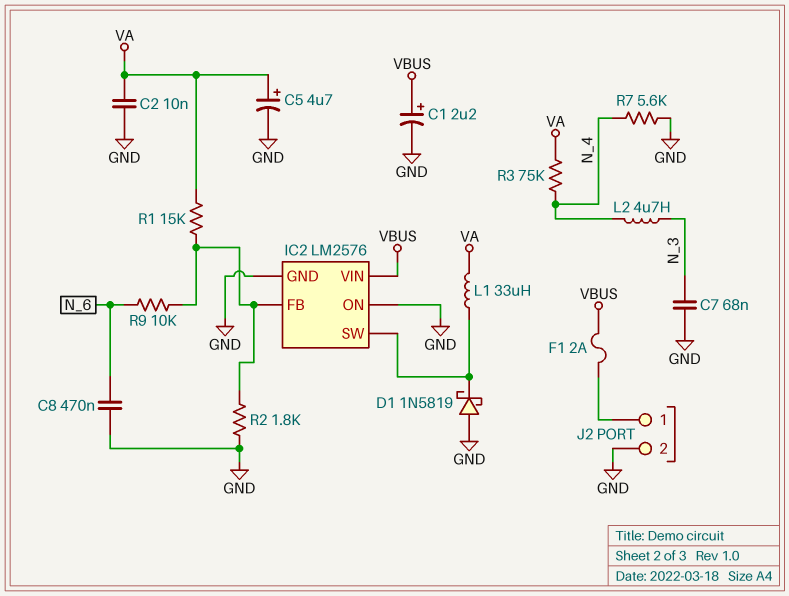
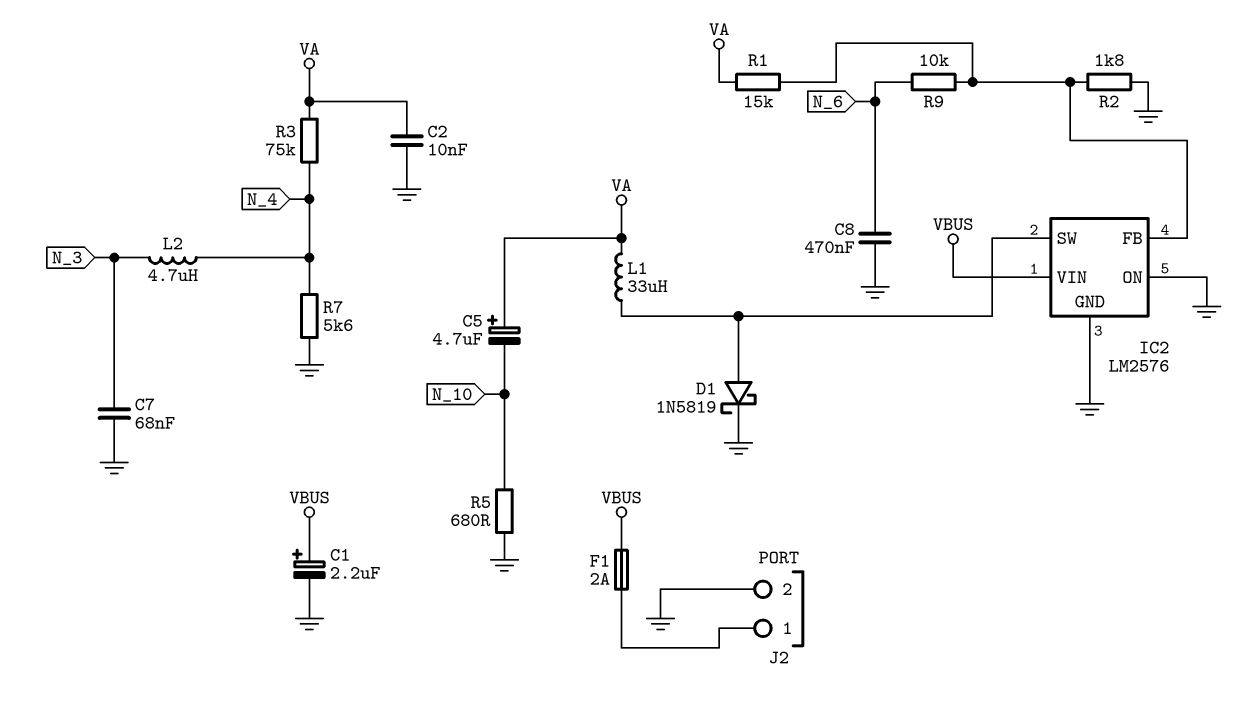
C5: 4.7uF (plus VA, minus GND) -> 4.7uF (plus VA, minus N_10)
D1: schottky 1N5819 (A GND, K IC2/SW) -> schottky 1N5819 (A IC2/SW, K GND)
R5: none -> 680 (GND, N_10)

